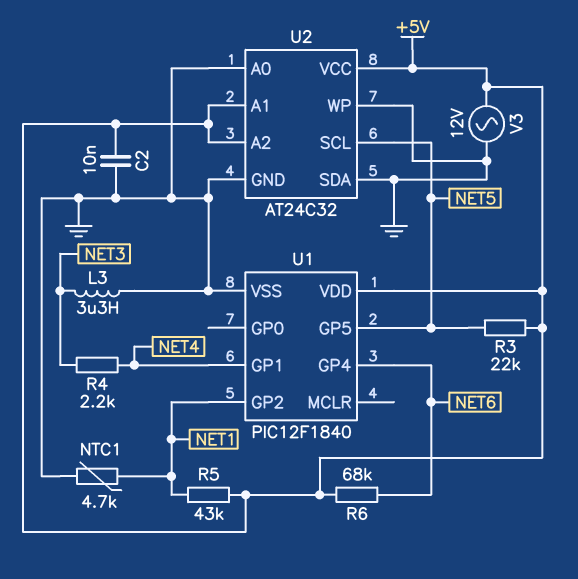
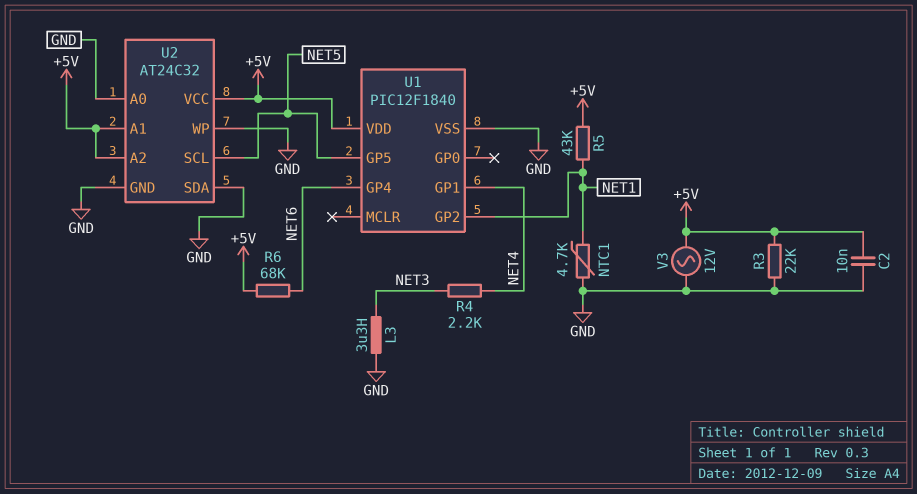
R3: 22k (+5V, NET5) -> 22k (+5V, GND)

